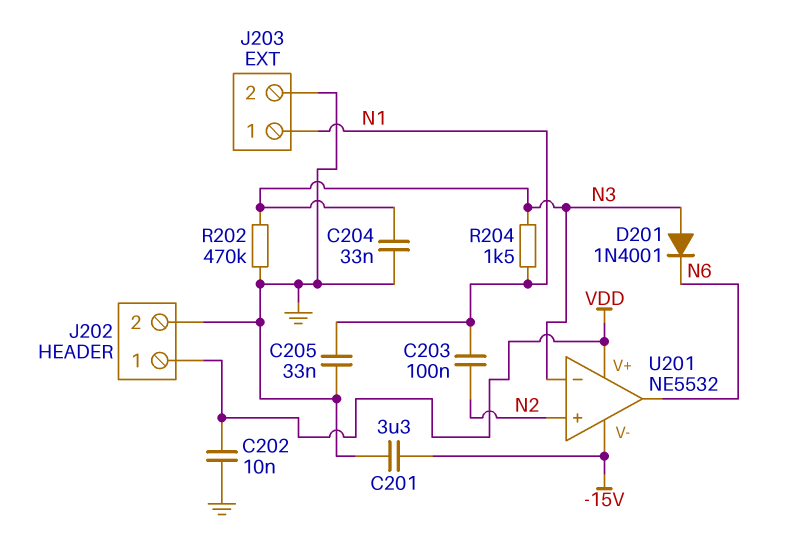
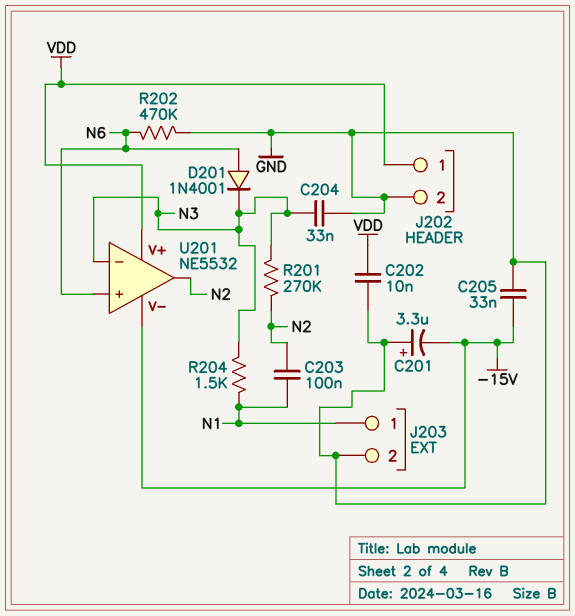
C201: 3.3uF (-15V, GND) -> 3.3uF (plus GND, minus -15V)
C205: 33nF (GND, N1) -> 33nF (-15V, GND)
D201: diode 1N4001 (A N3, K N6) -> diode 1N4001 (A N6, K N3)
R201: none -> 270k (N2, N3)
R202: 470k (GND, N3) -> 470k (GND, N6)
U201 pin in+: N2 -> N6
U201 pin out: N6 -> N2

